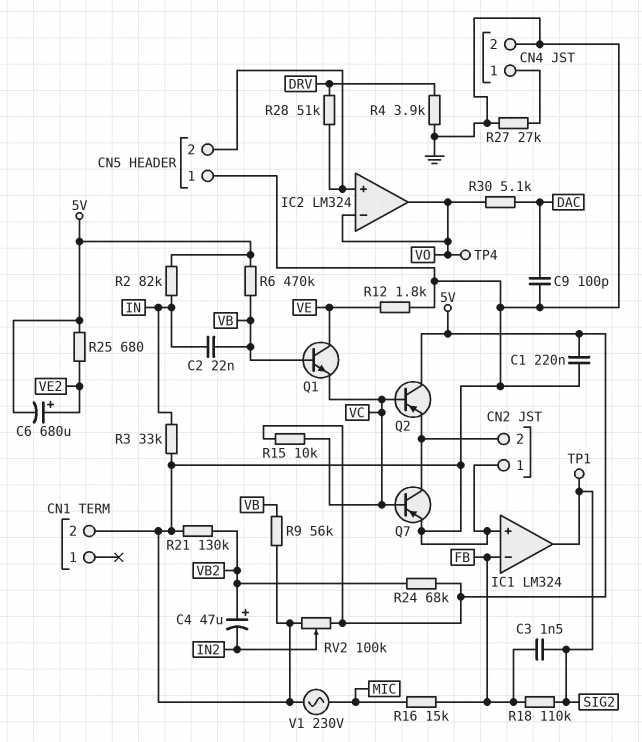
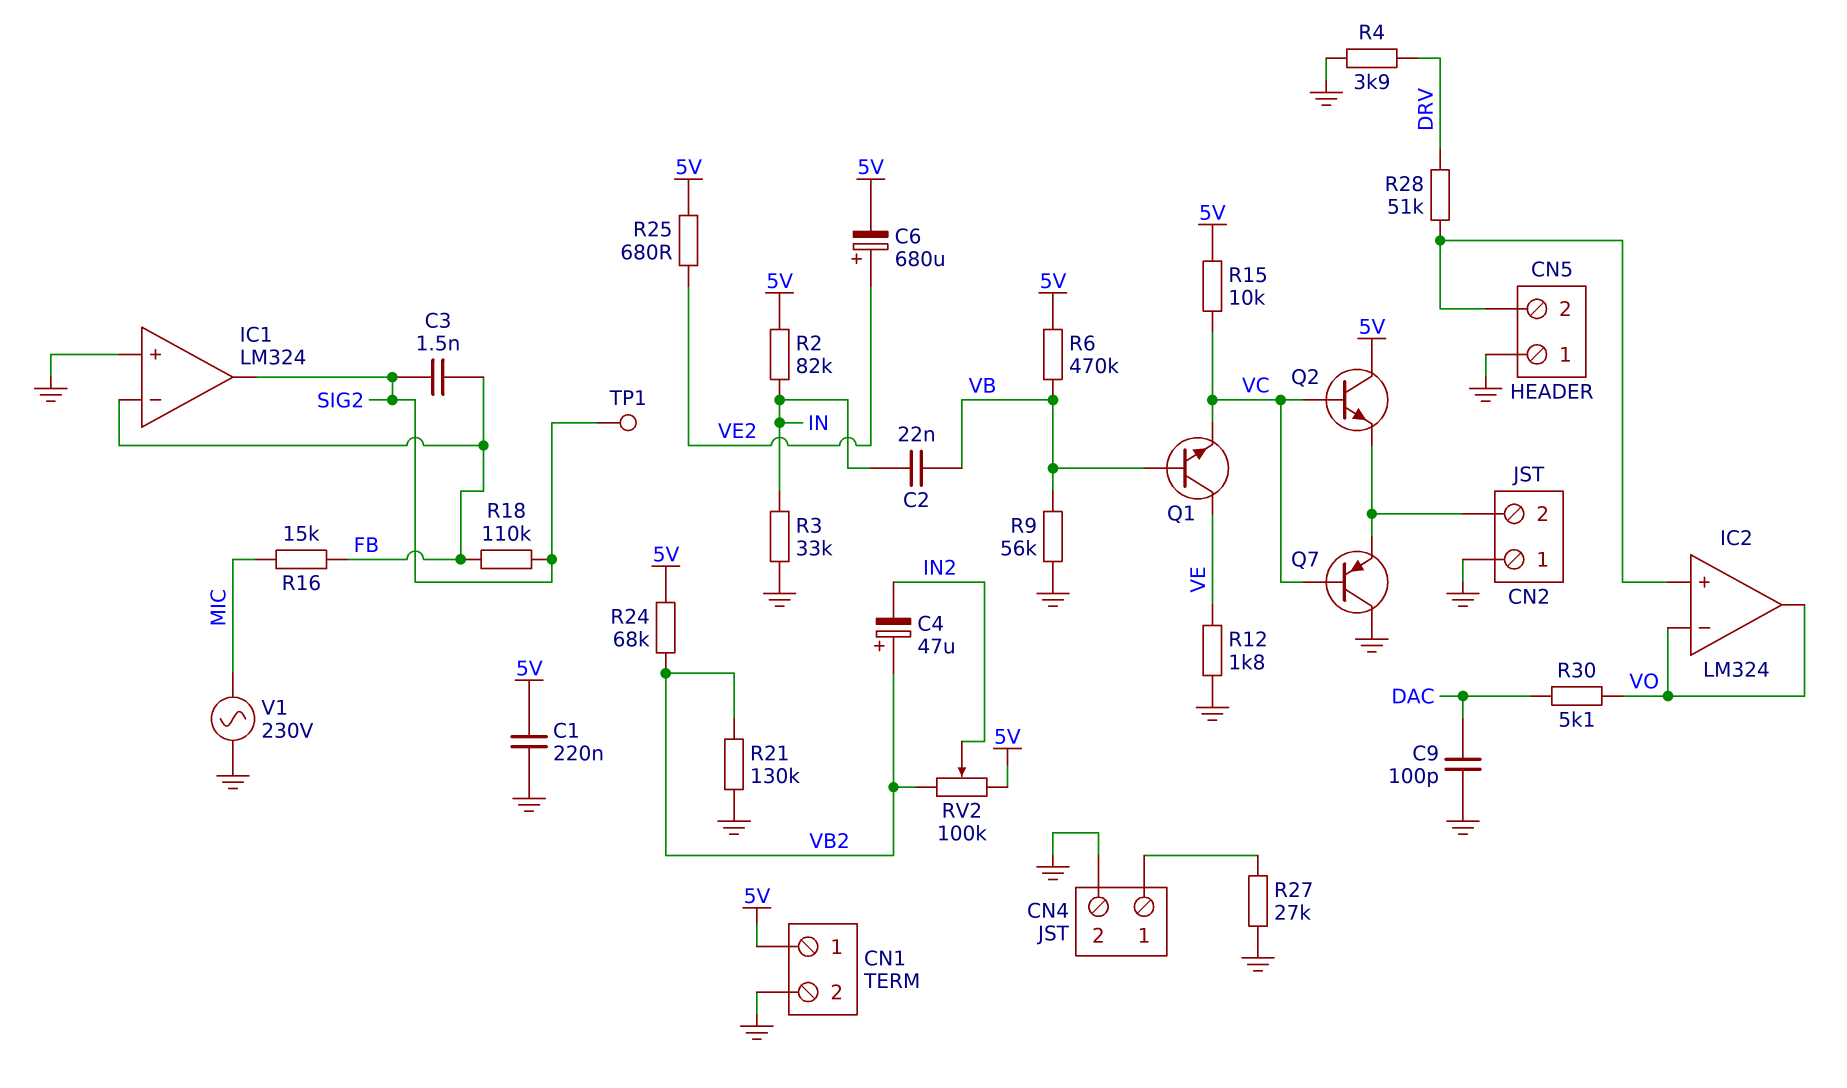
CN1 pin 1: none -> 5V
Q2: PNP (B VC, C 5V, E CN2/2) -> NPN (B VC, C 5V, E CN2/2)
Q7: PNP (B VC, C CN2/2, E GND) -> PNP (B VC, C GND, E CN2/2)
RV2: 100k (5V, GND, wiper IN2) -> 100k (5V, VB2, wiper IN2)
TP4: test point (VO) -> none

